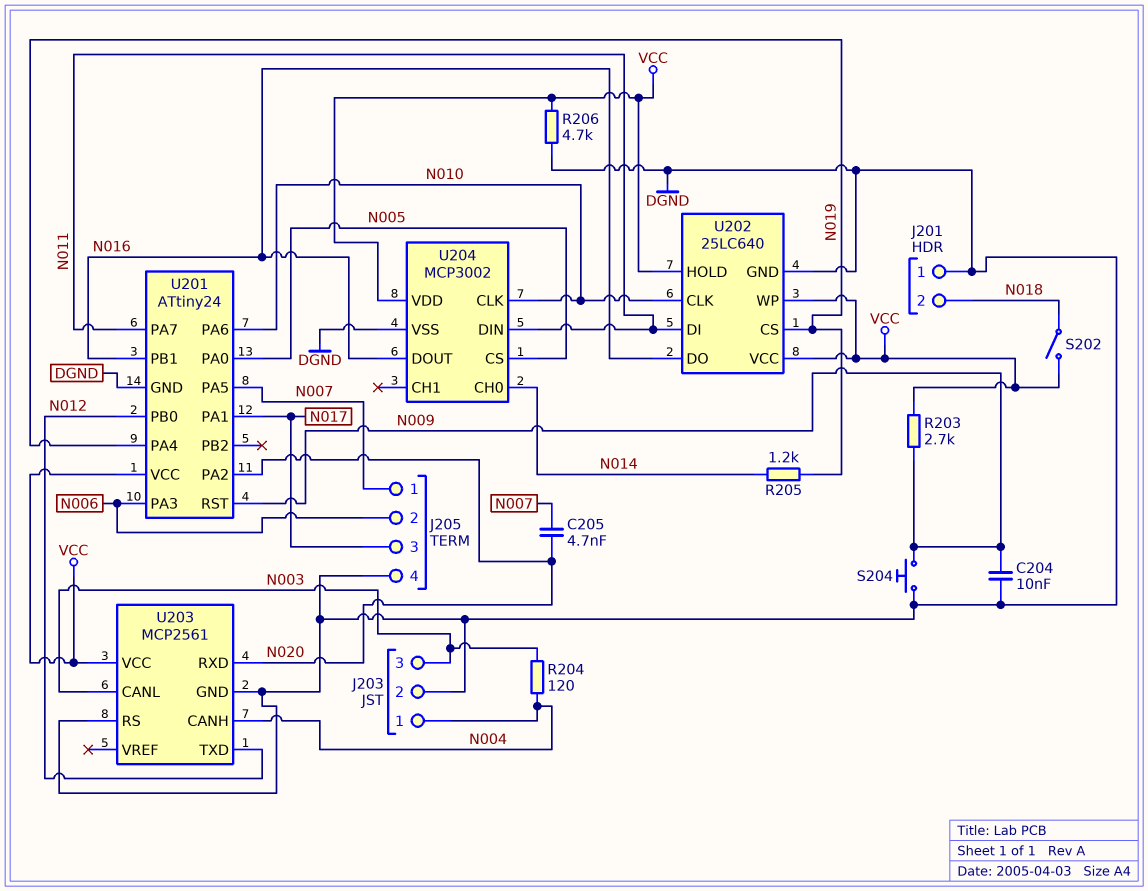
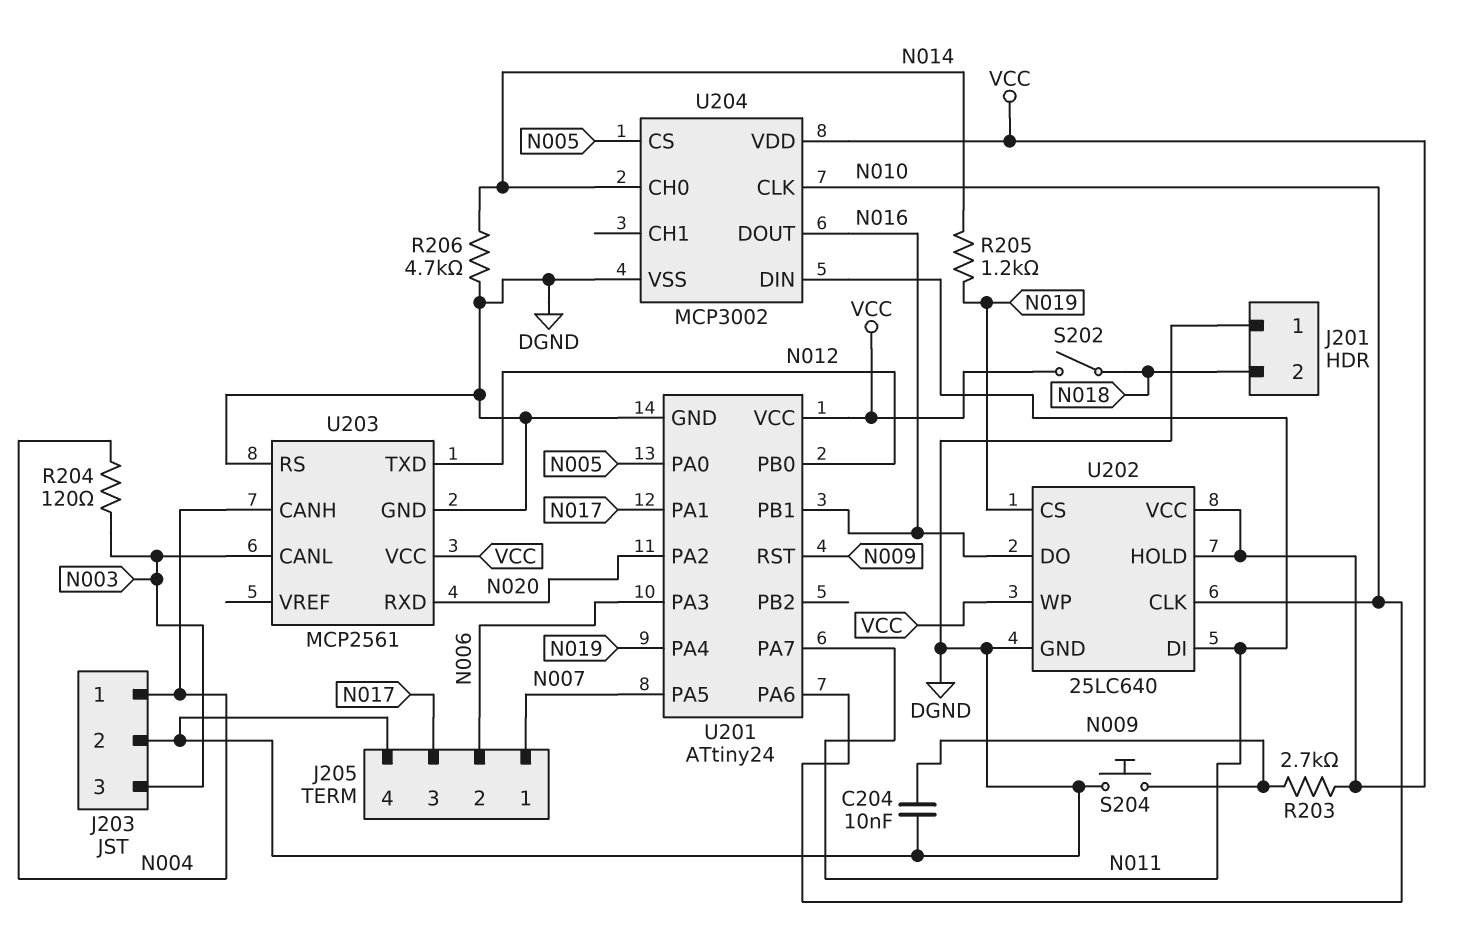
C205: 4.7nF (N007, N020) -> none
R206: 4.7k (DGND, VCC) -> 4.7k (DGND, N014)

